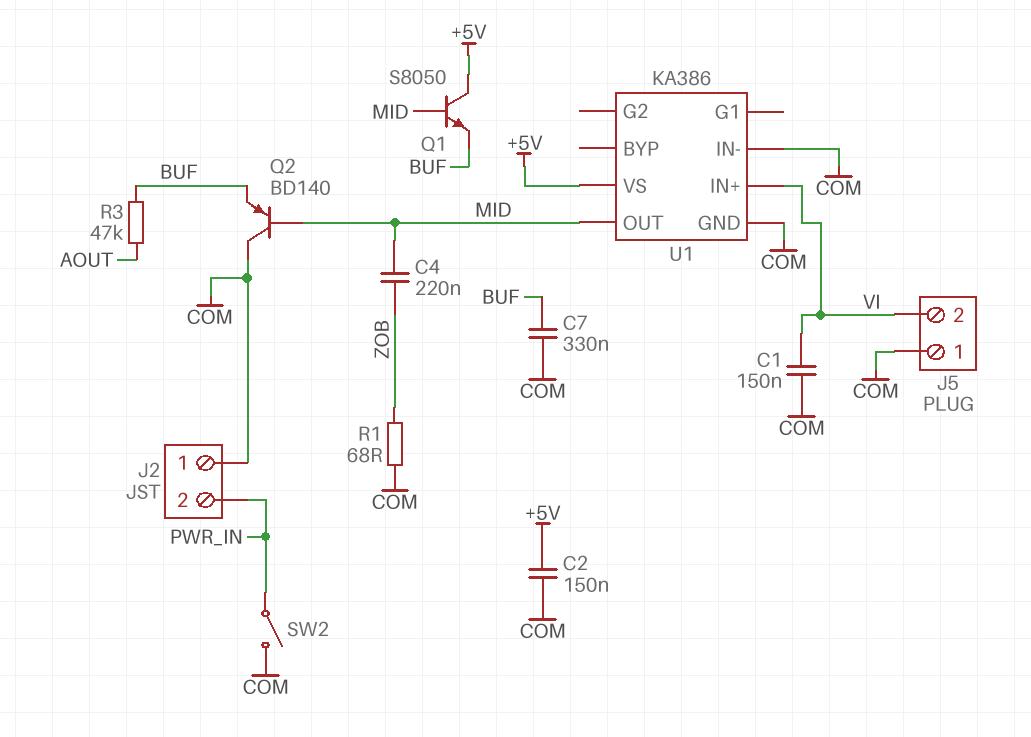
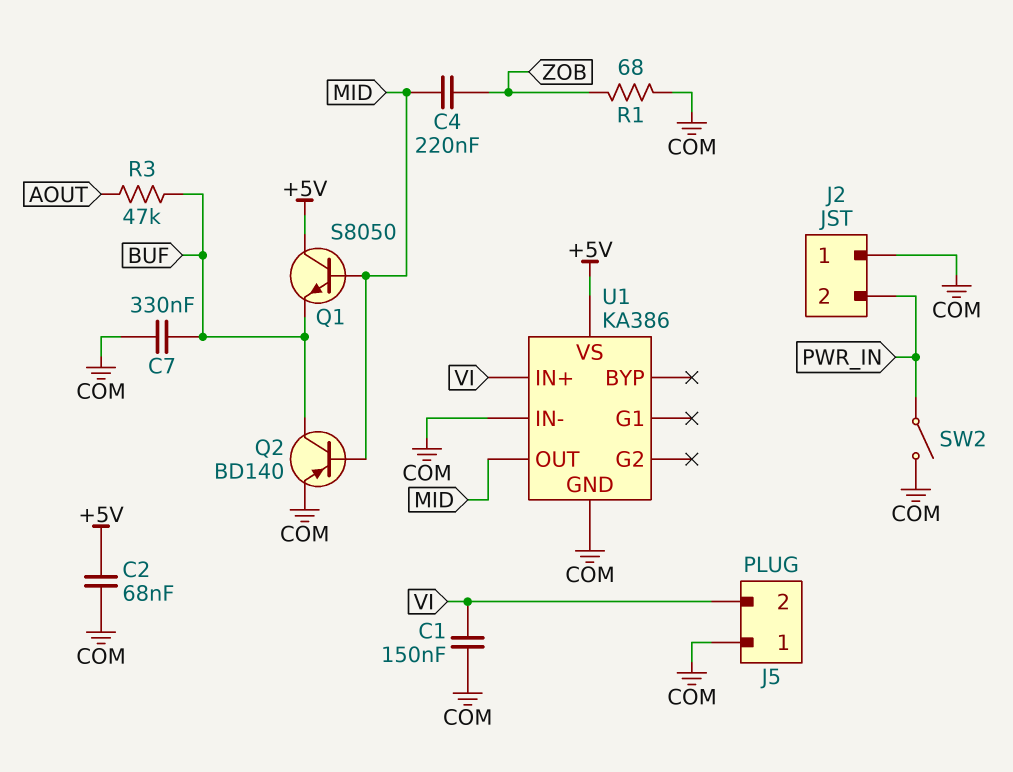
C2: 150nF (+5V, COM) -> 68nF (+5V, COM)
Q2: PNP BD140 (B MID, C COM, E BUF) -> PNP BD140 (B MID, C BUF, E COM)

